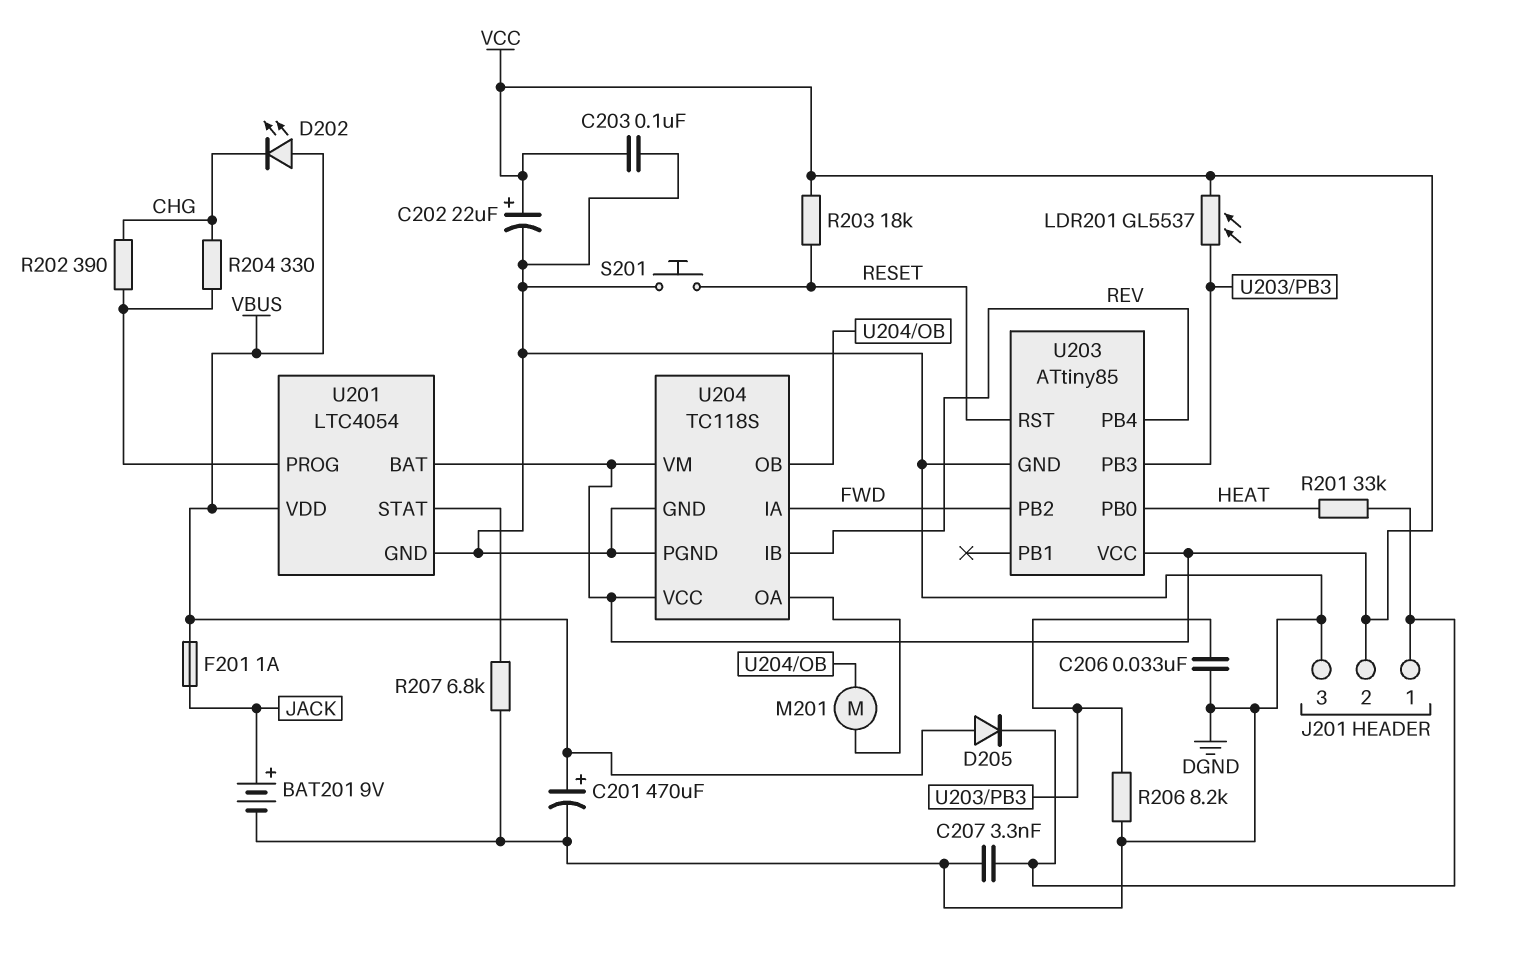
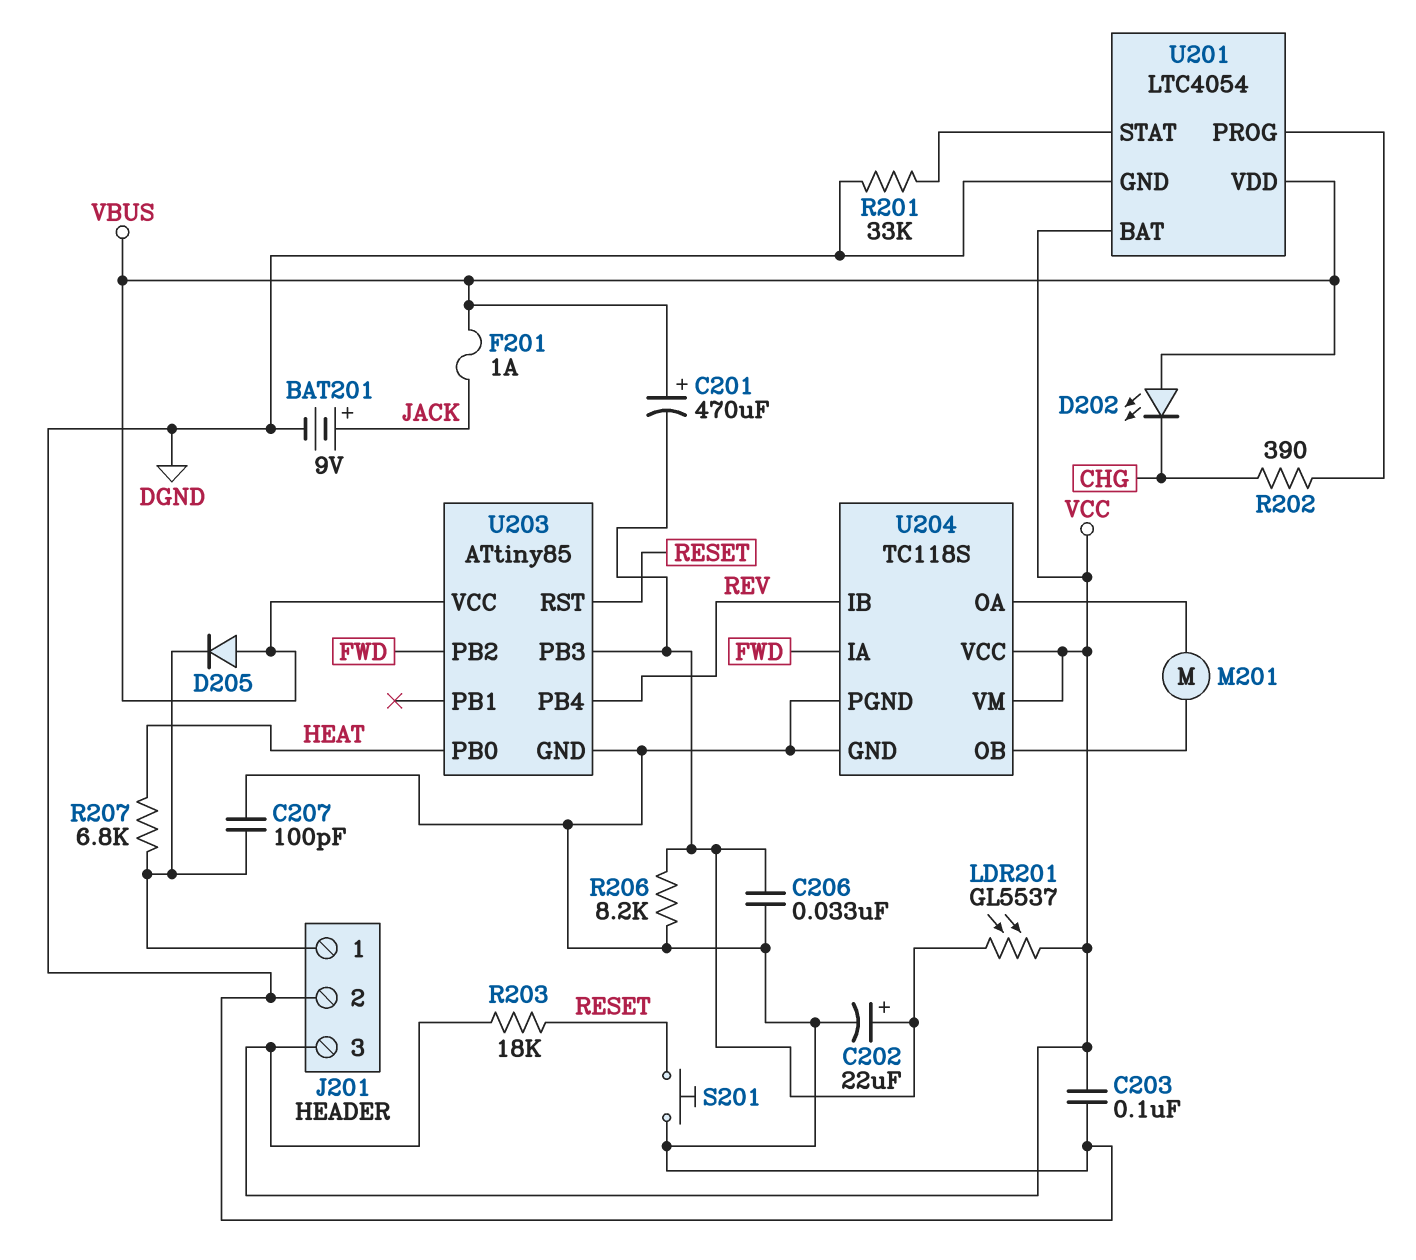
C201: 470uF (plus VBUS, minus DGND) -> 470uF (plus VBUS, minus U203/PB3)
C202: 22uF (plus VCC, minus DGND) -> 22uF (plus U203/PB3, minus DGND)
C207: 3.3nF (DGND, J201/1) -> 100pF (DGND, J201/1)
J201 pin 2: VCC -> DGND
J201 pin 3: DGND -> VCC
R201: 33k (HEAT, J201/1) -> 33k (DGND, U201/STAT)
R204: 330 (CHG, U201/PROG) -> none
R207: 6.8k (DGND, U201/STAT) -> 6.8k (HEAT, J201/1)
U203 pin VCC: VCC -> VBUS

